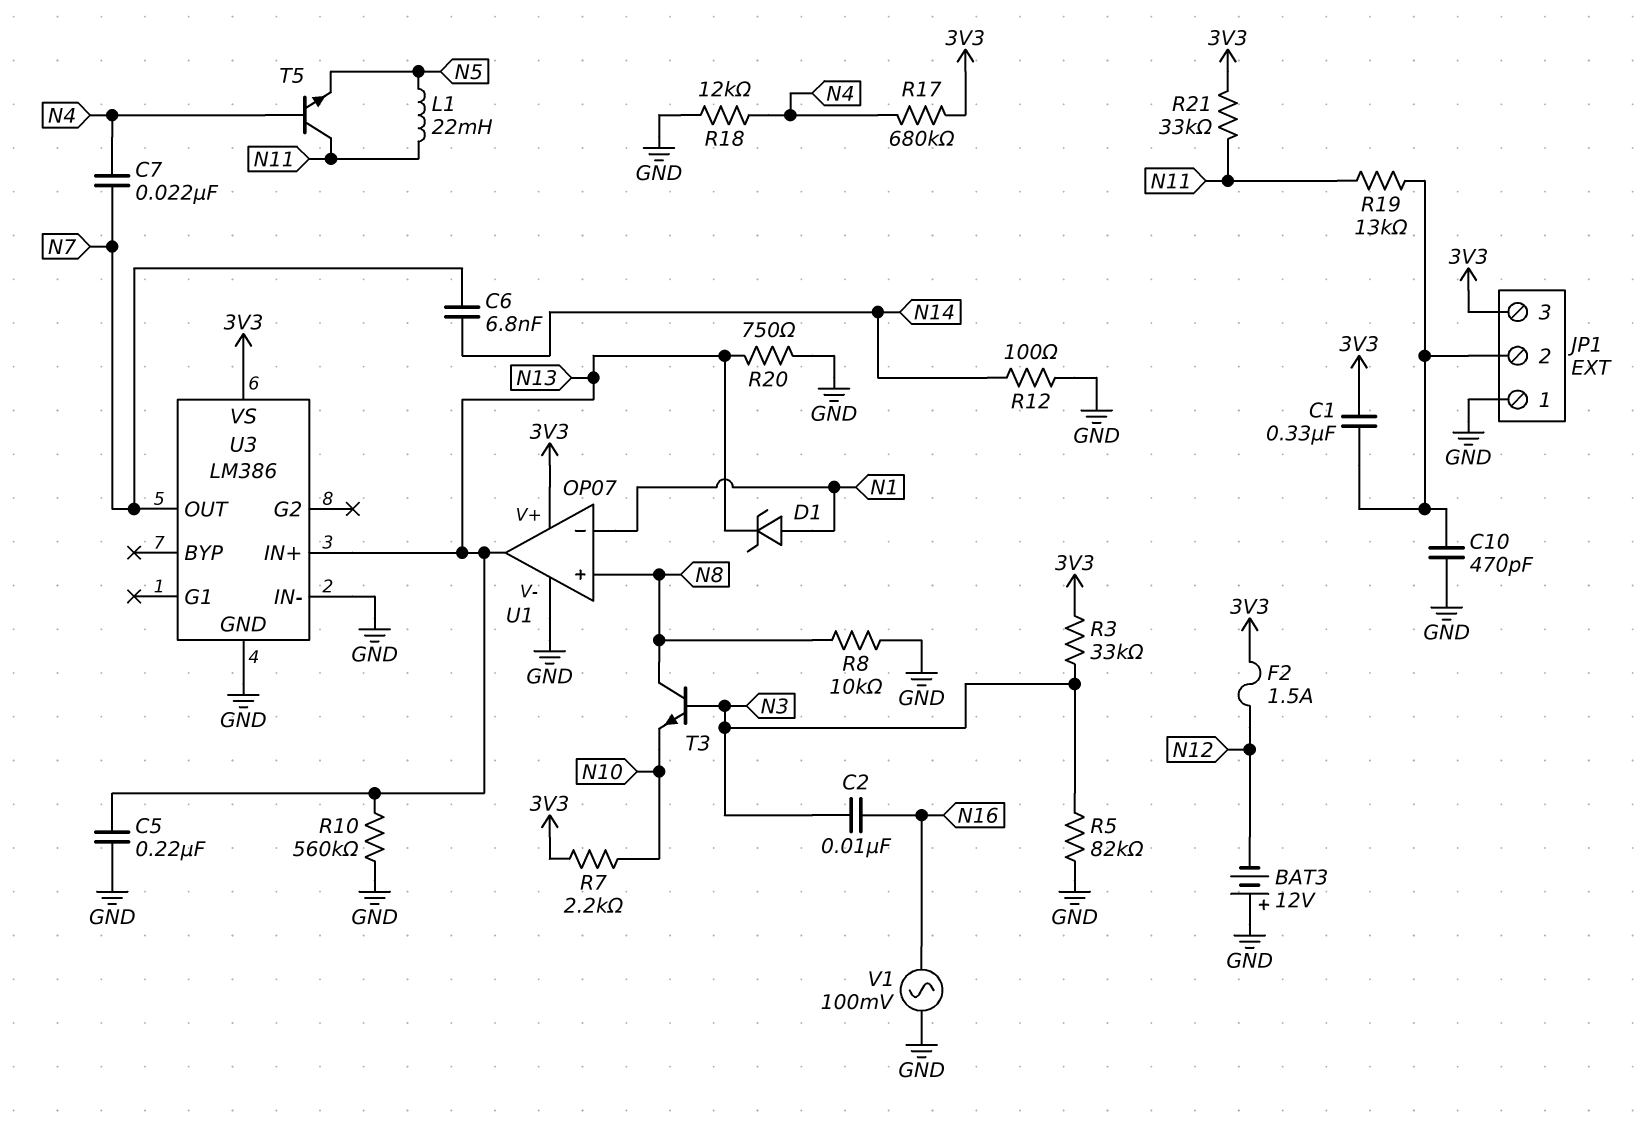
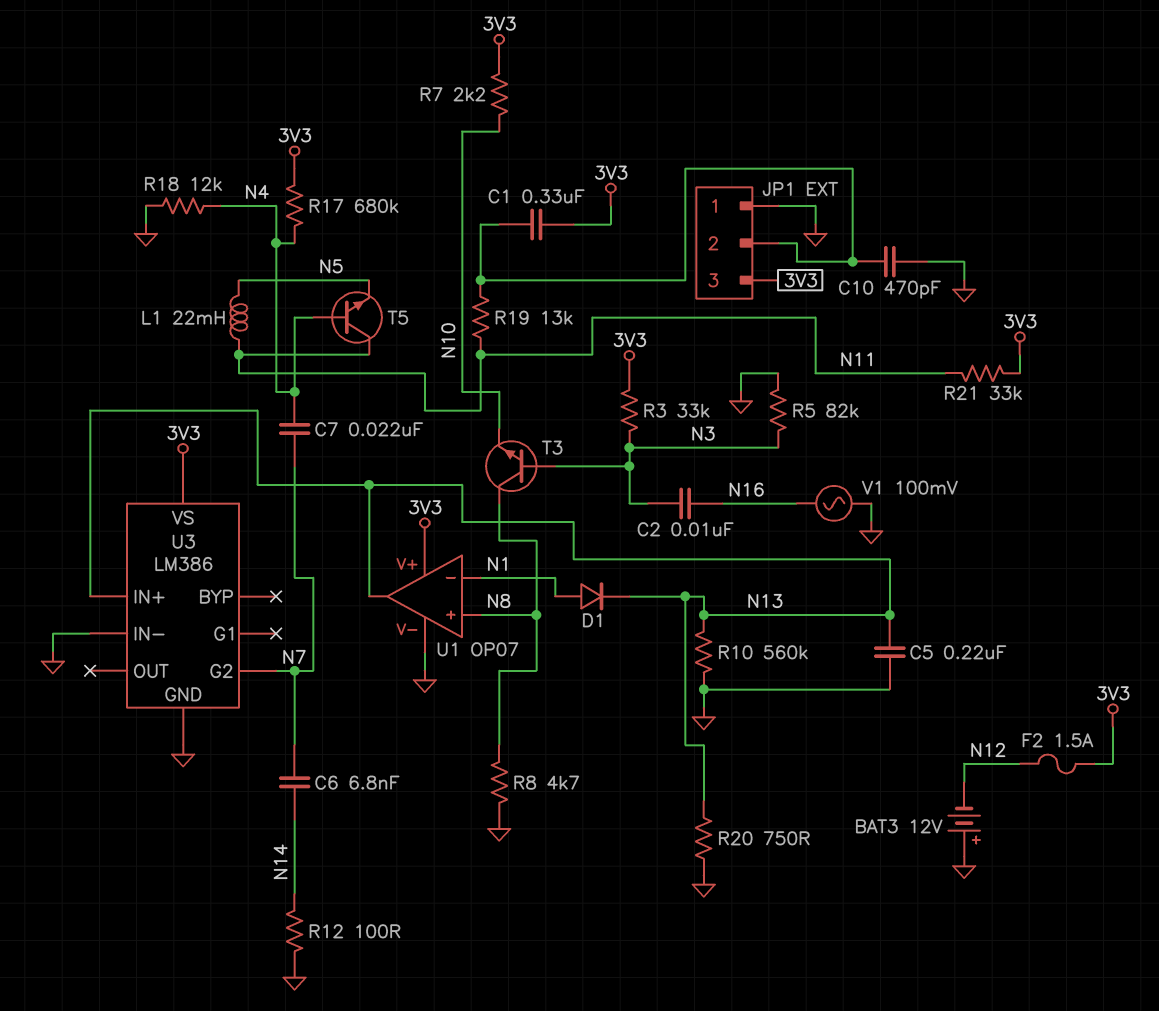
D1: zener (A N1, K N13) -> diode (A N1, K N13)
R8: 10k (GND, N8) -> 4.7k (GND, N8)
U3 pin G2: none -> N7
U3 pin OUT: N7 -> none

